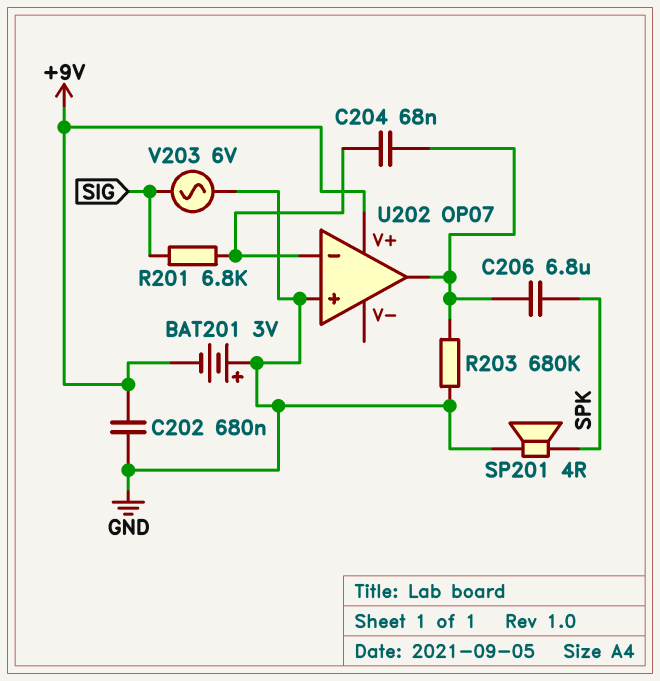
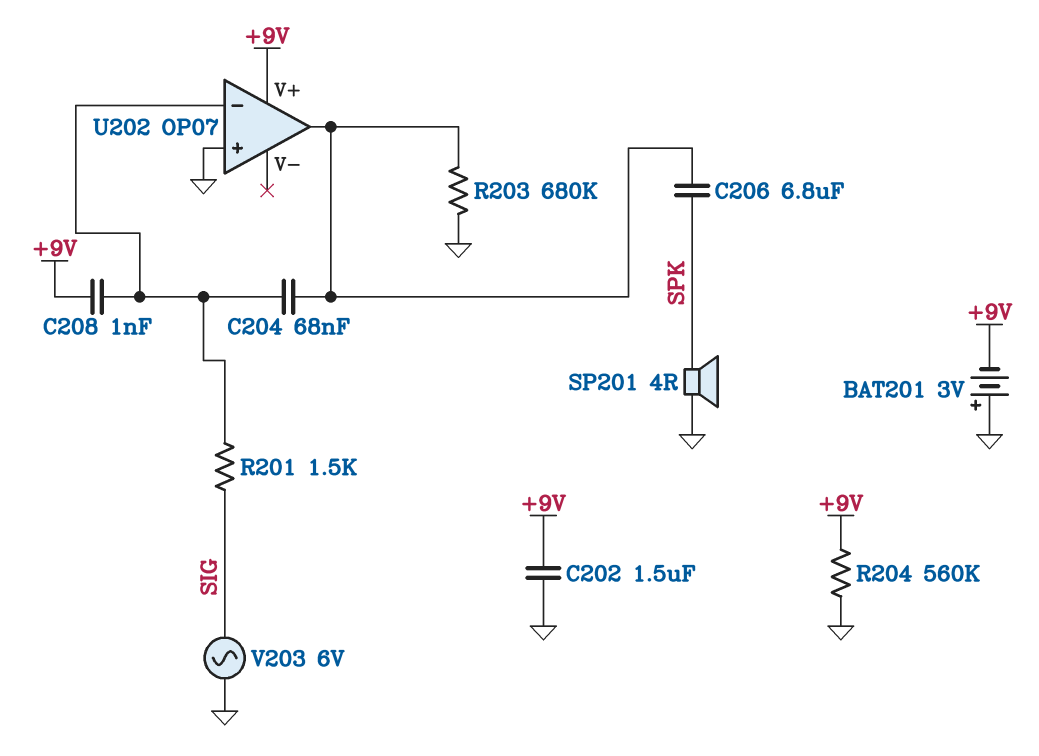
C202: 680nF (+9V, GND) -> 1.5uF (+9V, GND)
C208: none -> 1nF (+9V, U202/in-)
R201: 6.8k (SIG, U202/in-) -> 1.5k (SIG, U202/in-)
R204: none -> 560k (+9V, GND)

